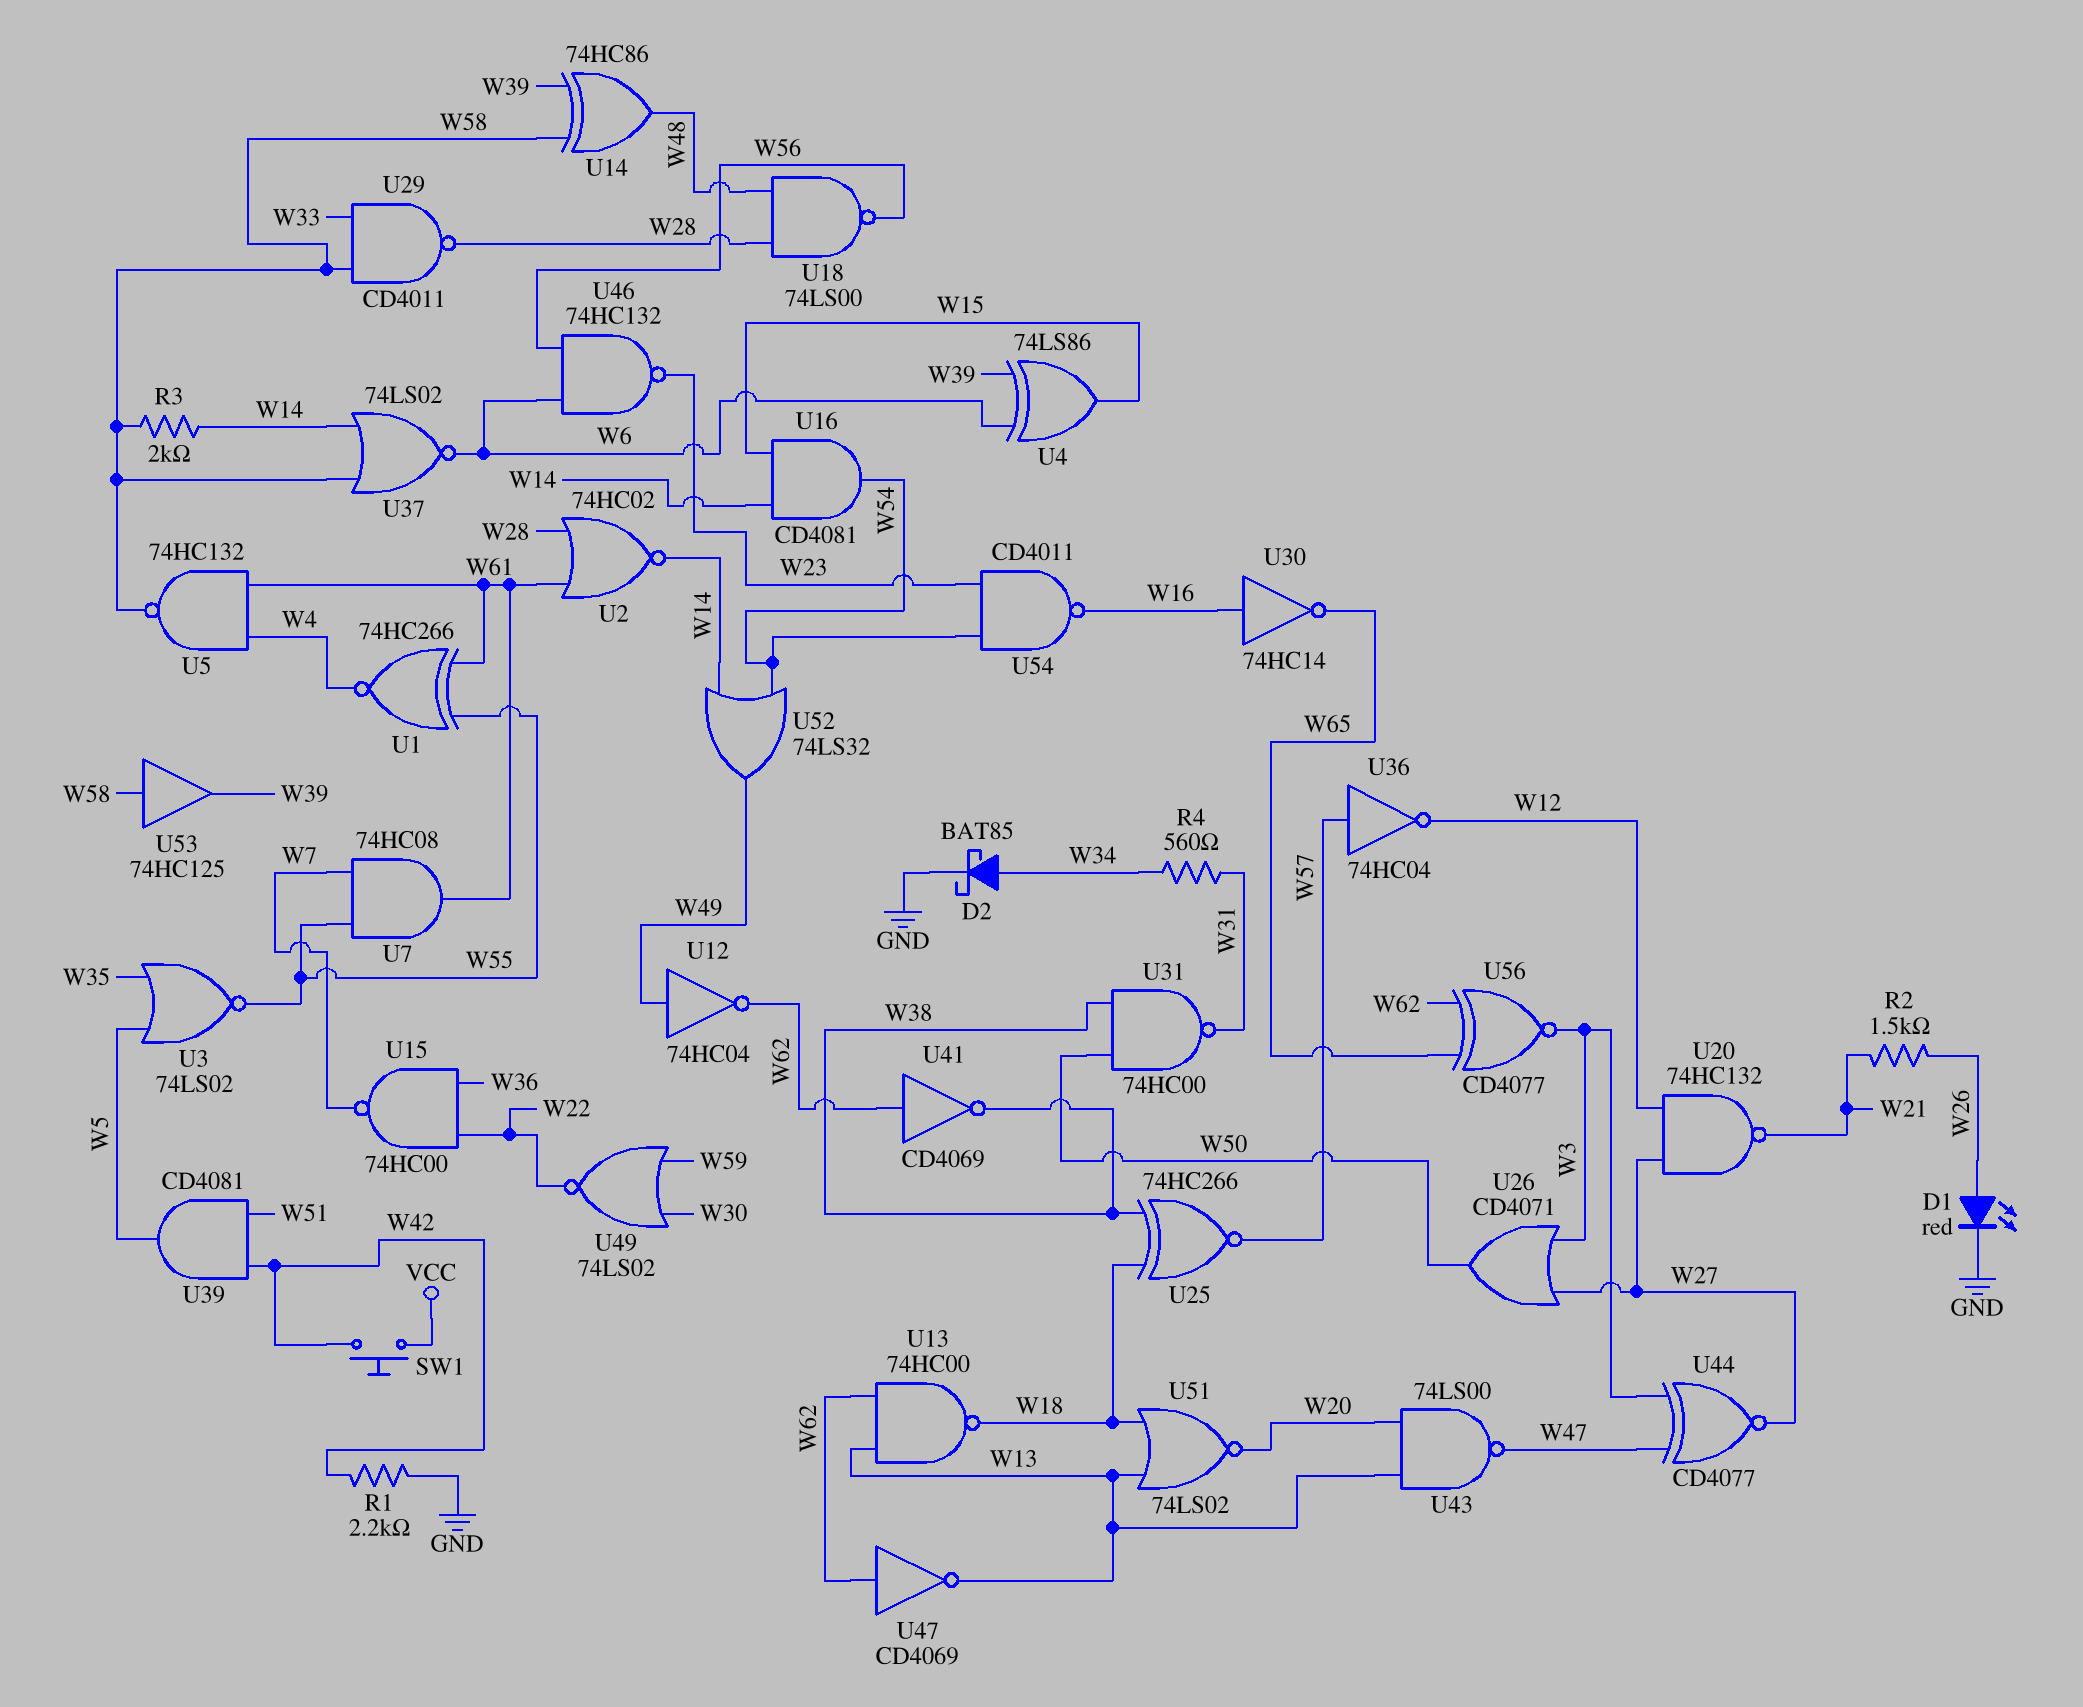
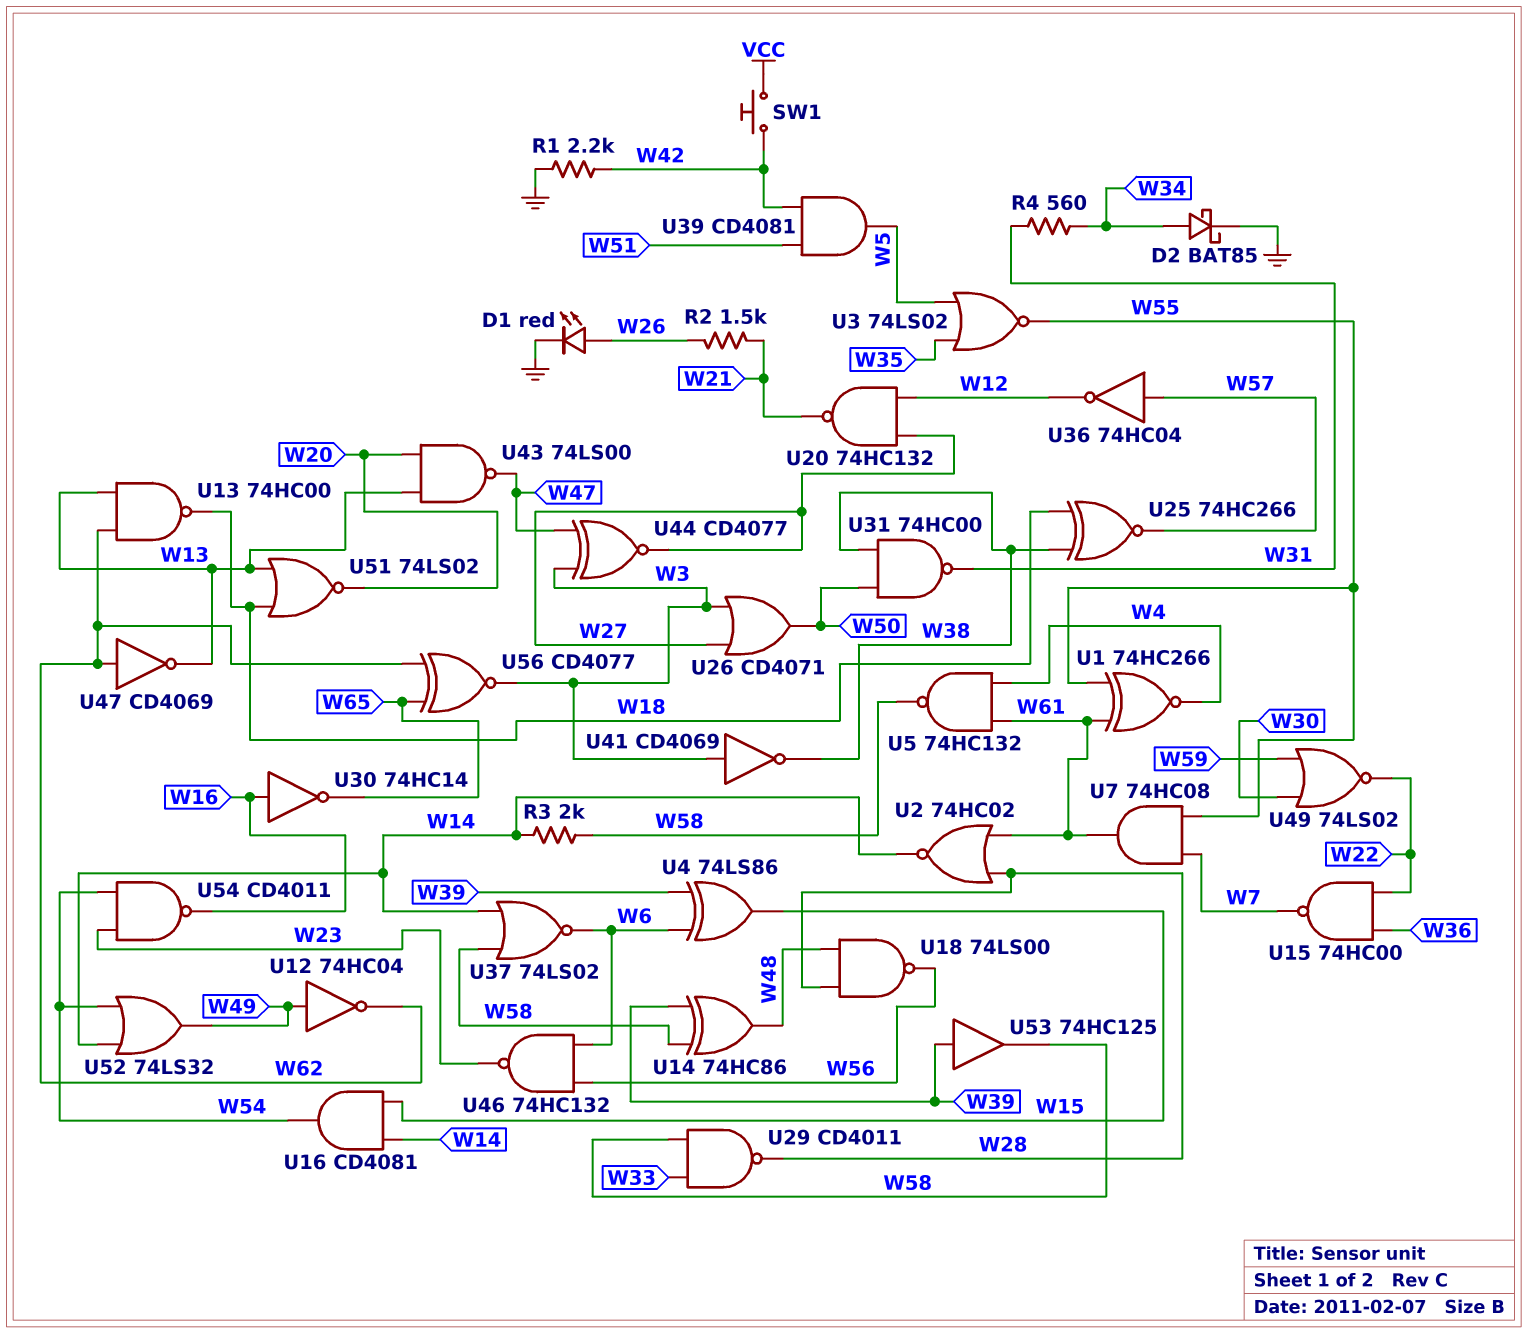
U41: NOT CD4069 (in W62, out W38) -> NOT CD4069 (in W3, out W38)
U53: buffer 74HC125 (in W58, out W39) -> buffer 74HC125 (in W39, out W58)

